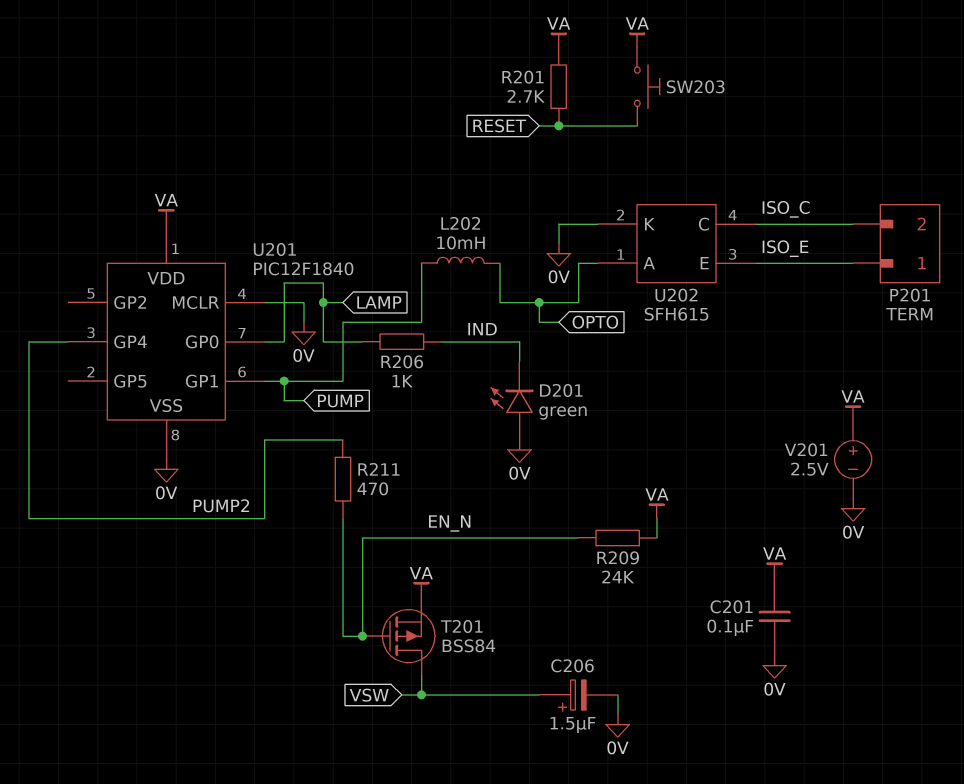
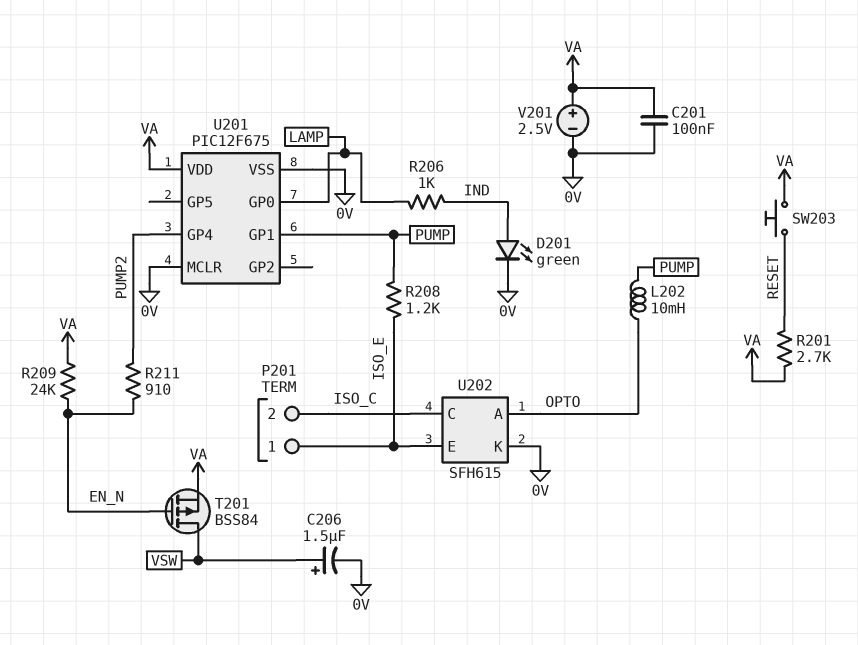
D201: LED green (A 0V, K IND) -> LED green (A IND, K 0V)
R208: none -> 1.2k (ISO_E, PUMP)
R211: 470 (EN_N, PUMP2) -> 910 (EN_N, PUMP2)
U201: PIC12F1840 -> PIC12F675

